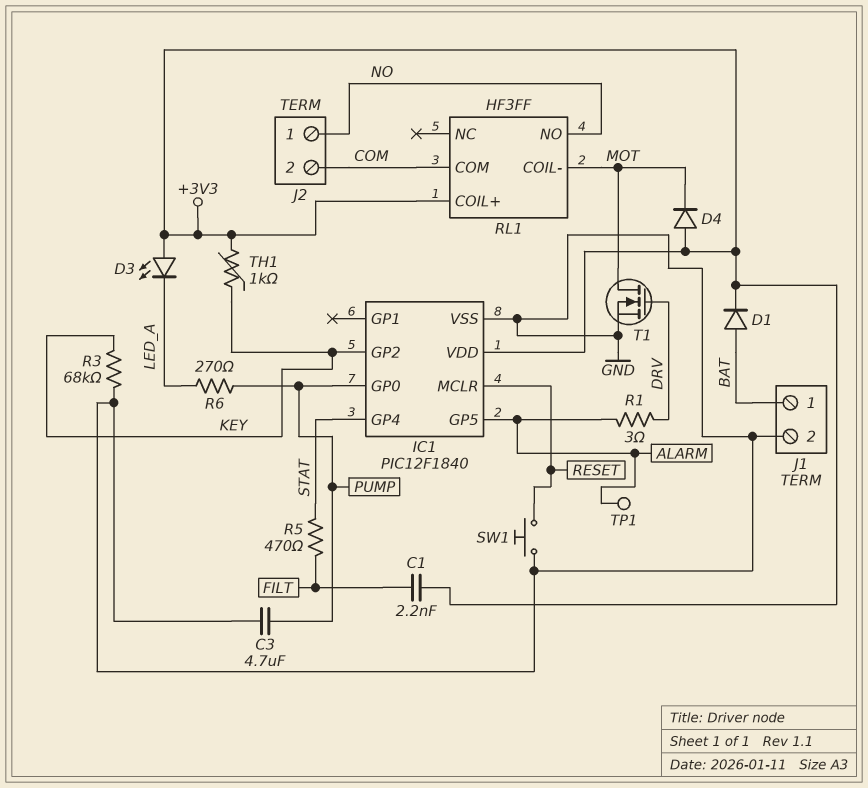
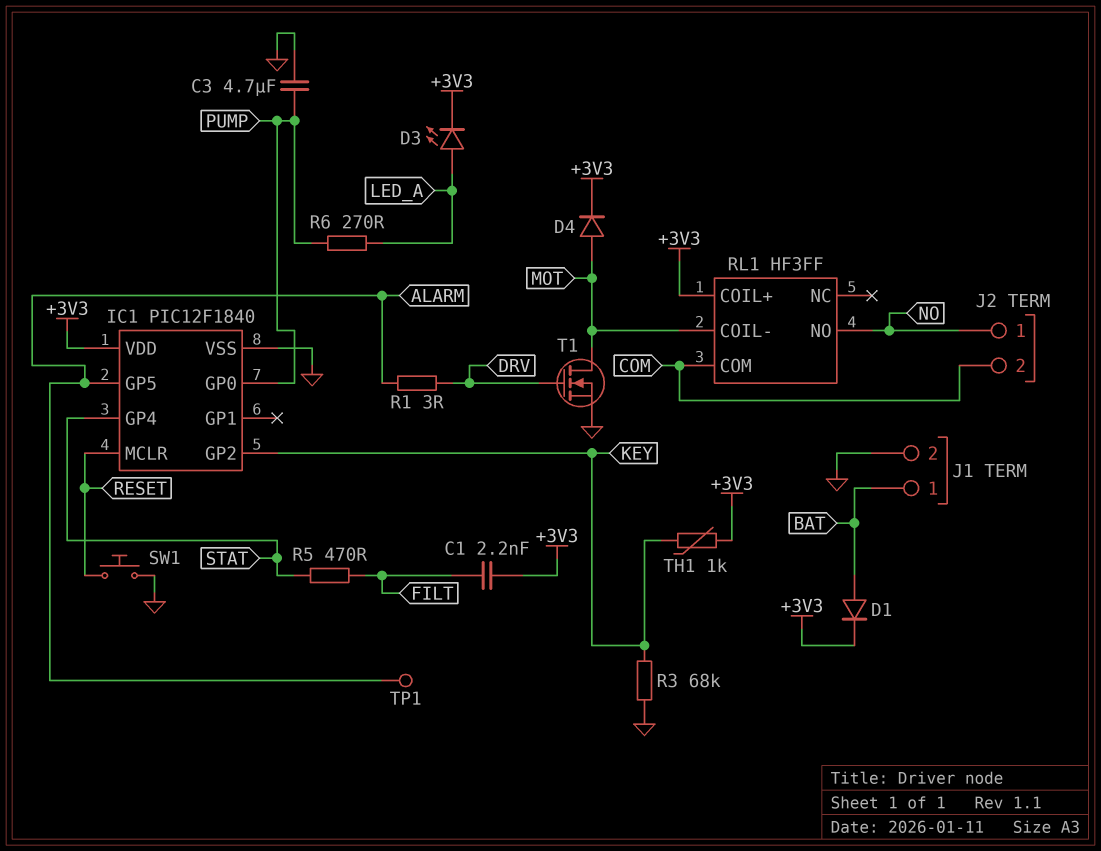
D3: LED (A +3V3, K LED_A) -> LED (A LED_A, K +3V3)
D4: diode (A +3V3, K MOT) -> diode (A MOT, K +3V3)

